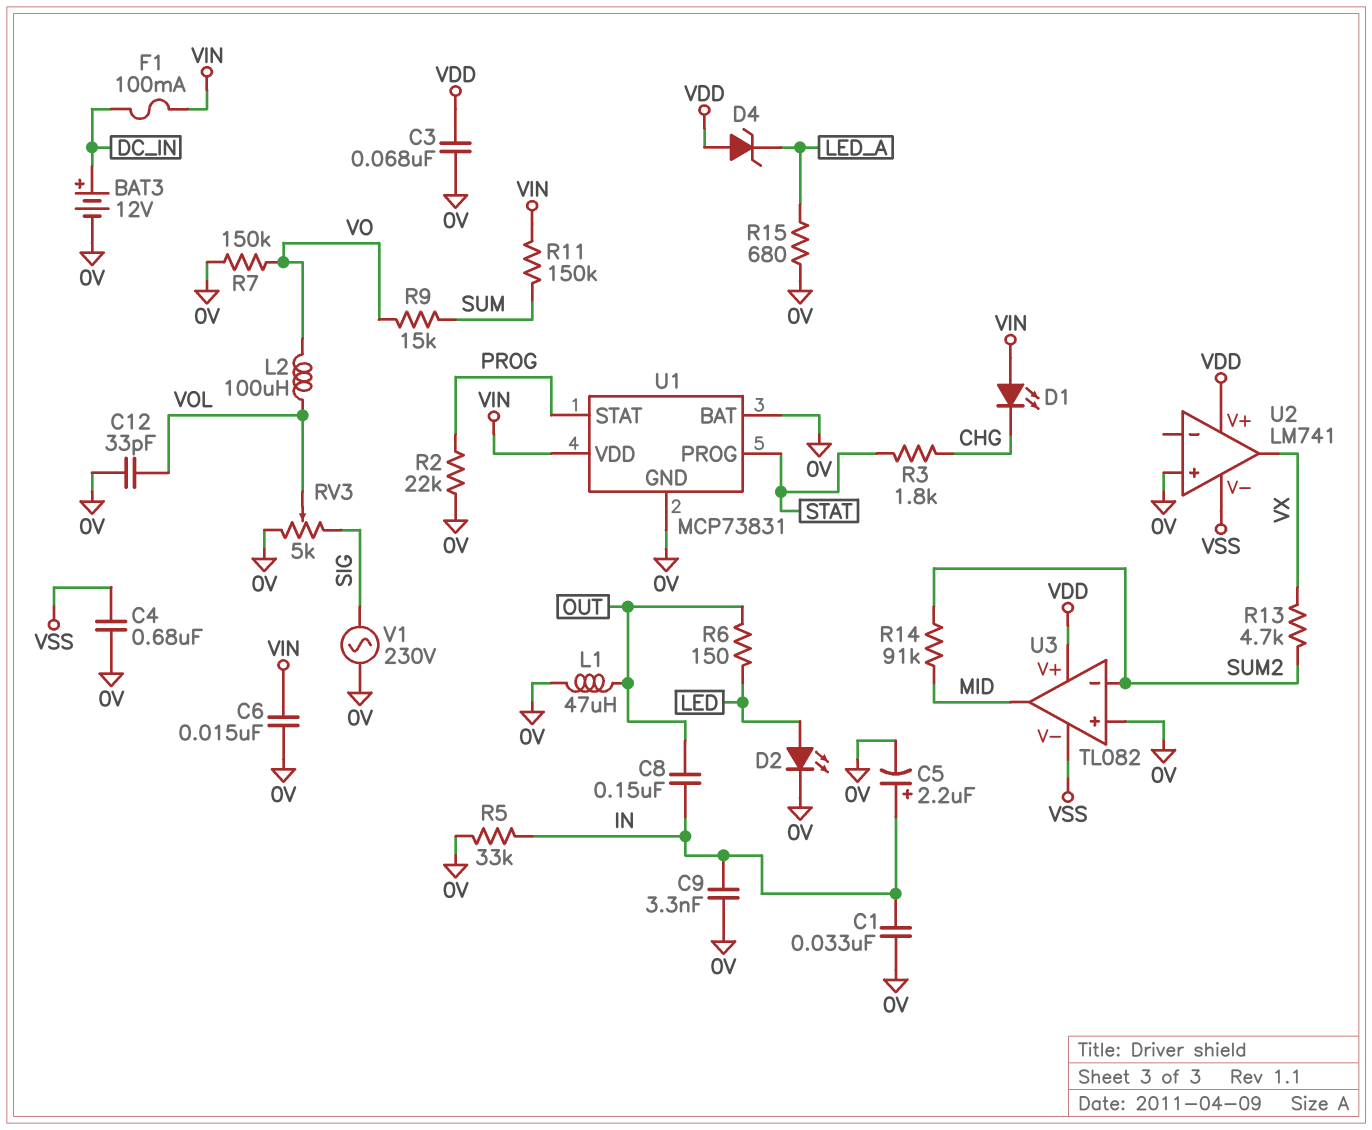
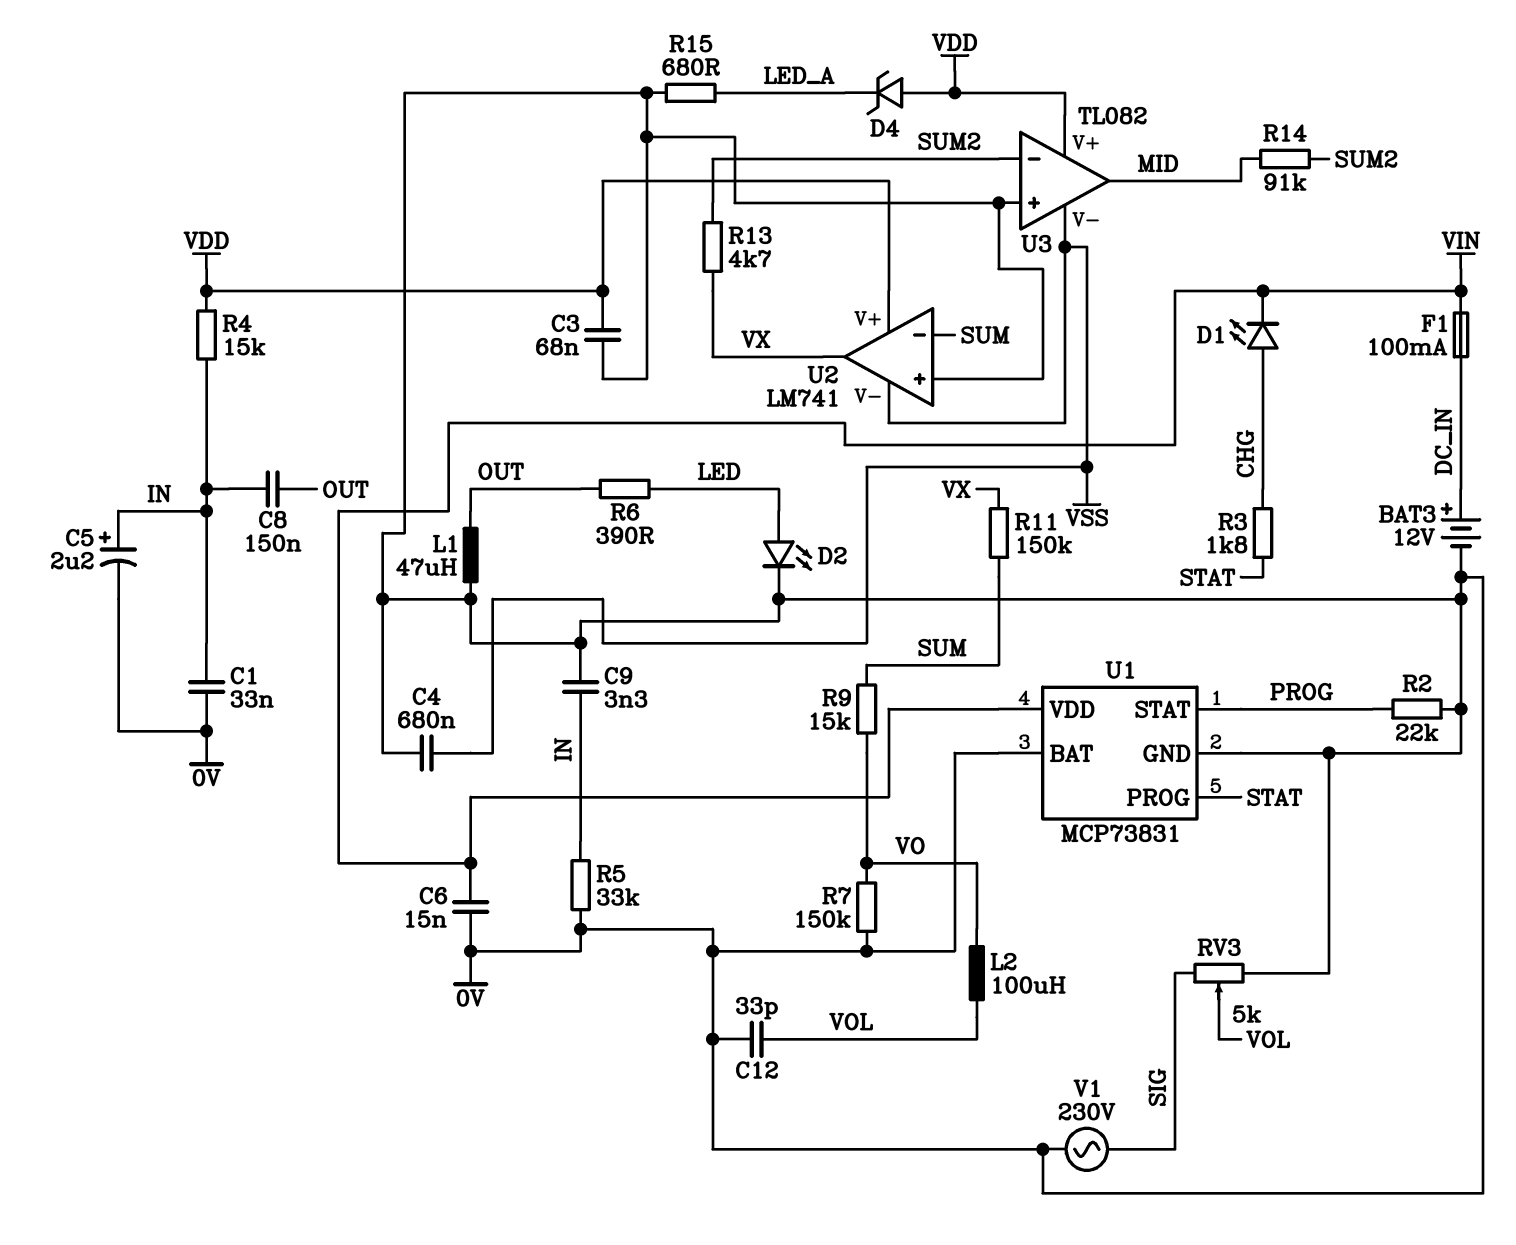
D1: LED (A VIN, K CHG) -> LED (A CHG, K VIN)
R4: none -> 15k (IN, VDD)
R6: 150 (LED, OUT) -> 390 (LED, OUT)
R11: 150k (SUM, VIN) -> 150k (SUM, VX)
U2 pin in-: none -> SUM

